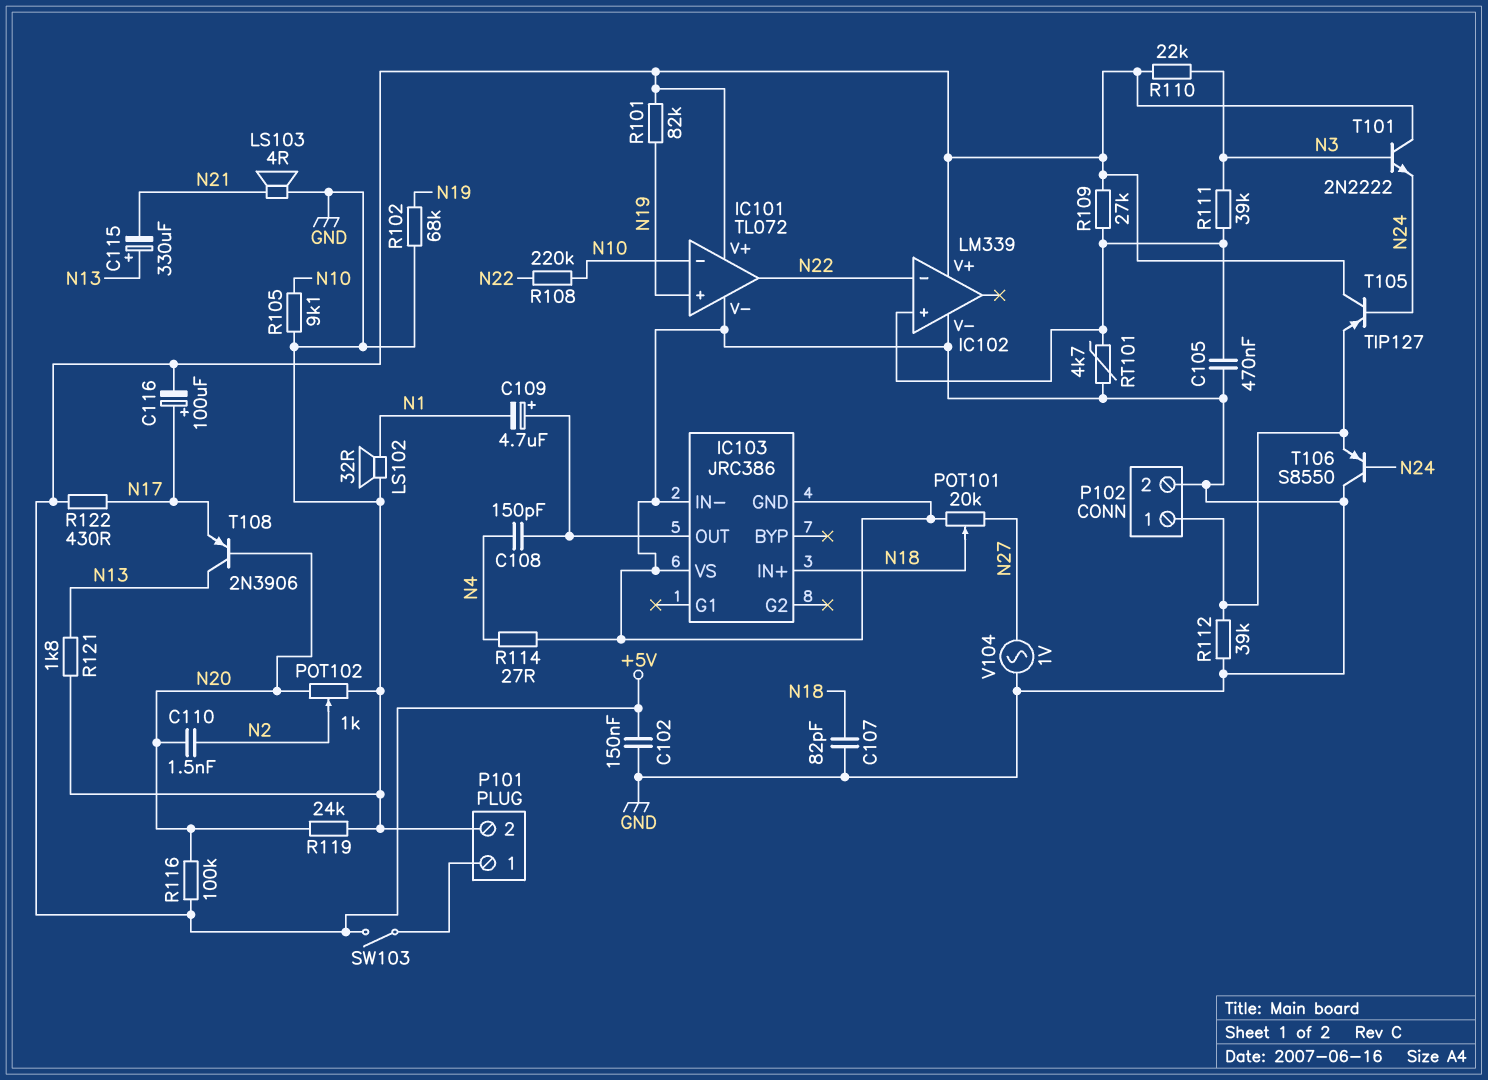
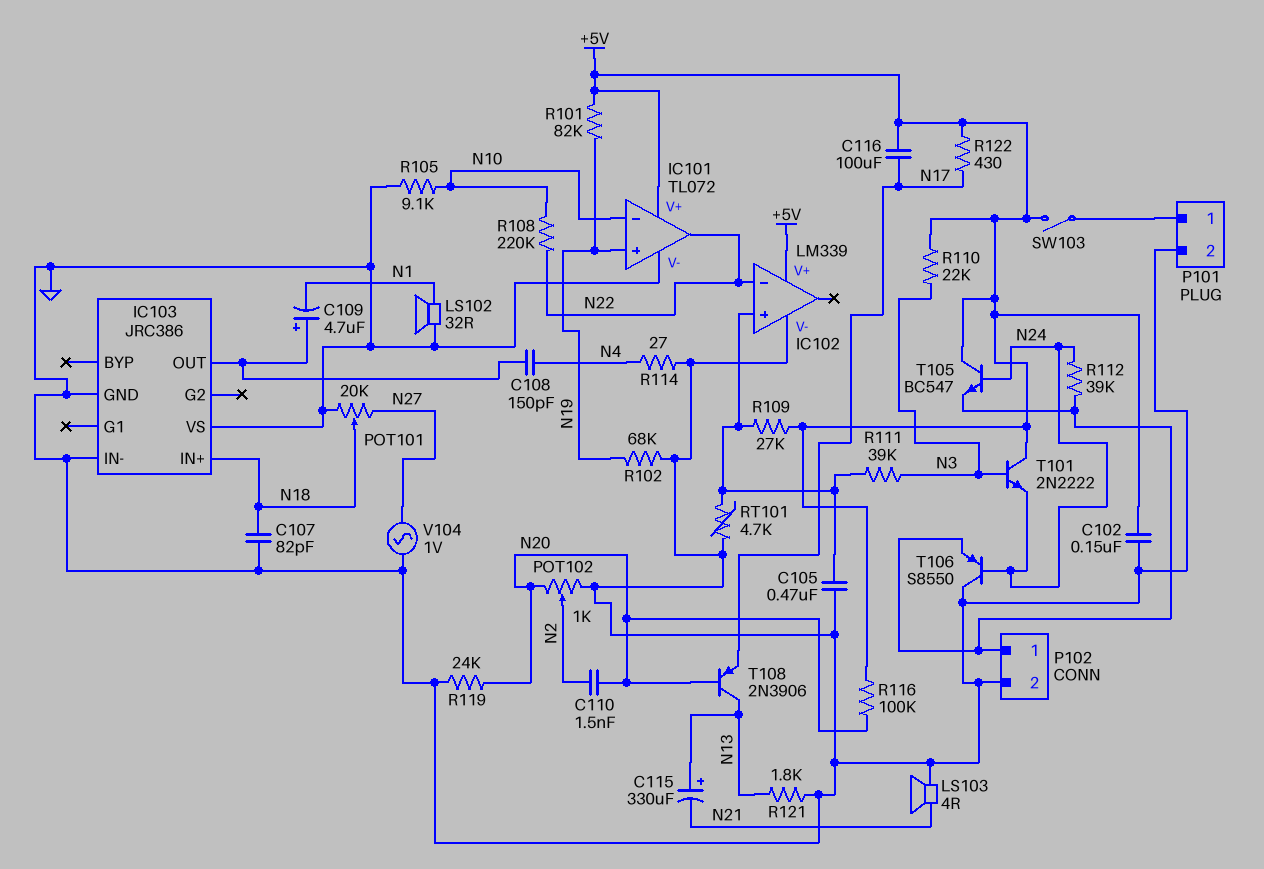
C116: 100uF (plus N17, minus +5V) -> 100uF (+5V, N17)
R112: 39k (GND, P102/1) -> 39k (N24, P102/1)
T105: PNP TIP127 (B N24, C +5V, E P102/1) -> NPN BC547 (B N24, C +5V, E P102/1)

